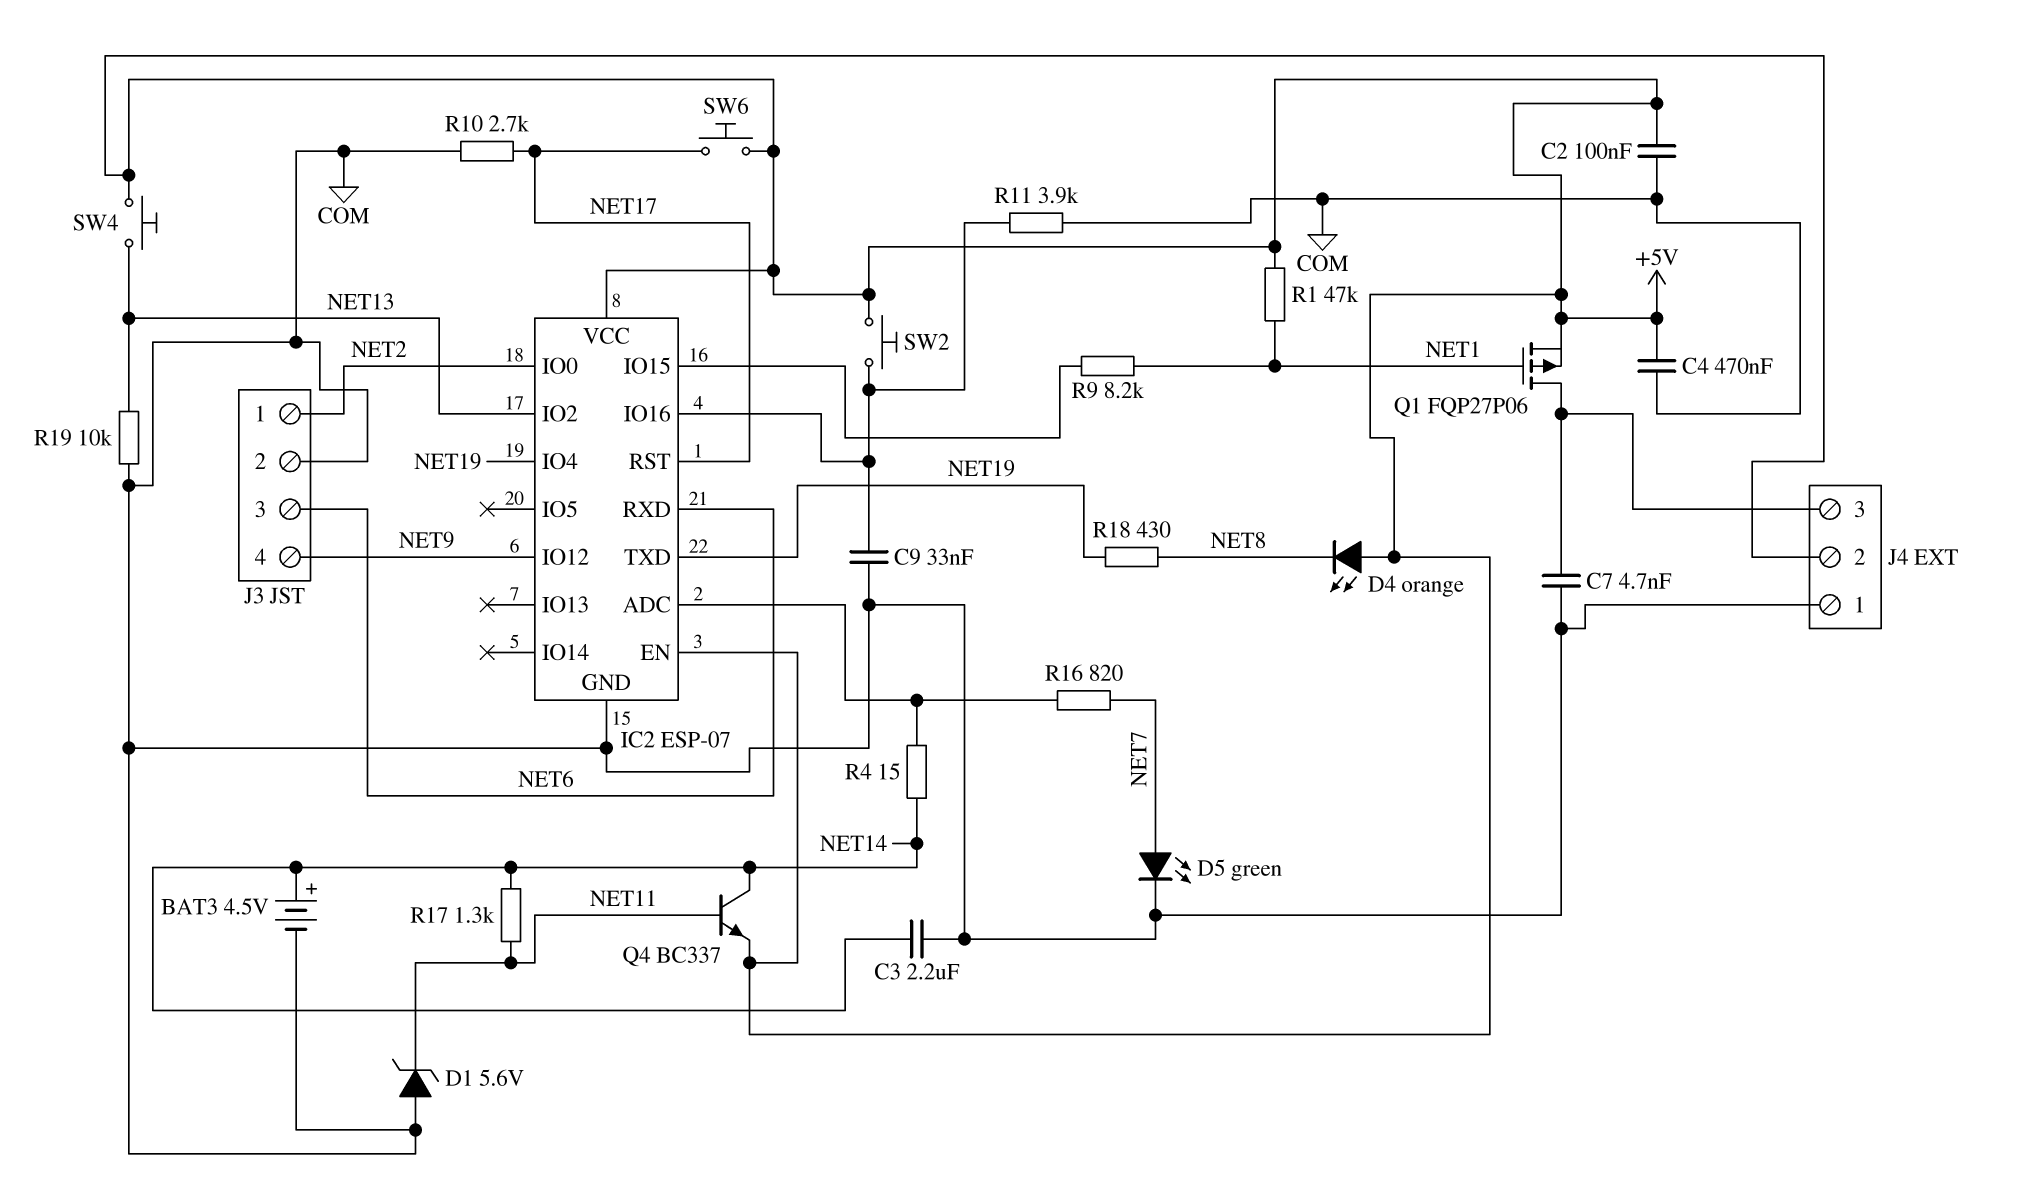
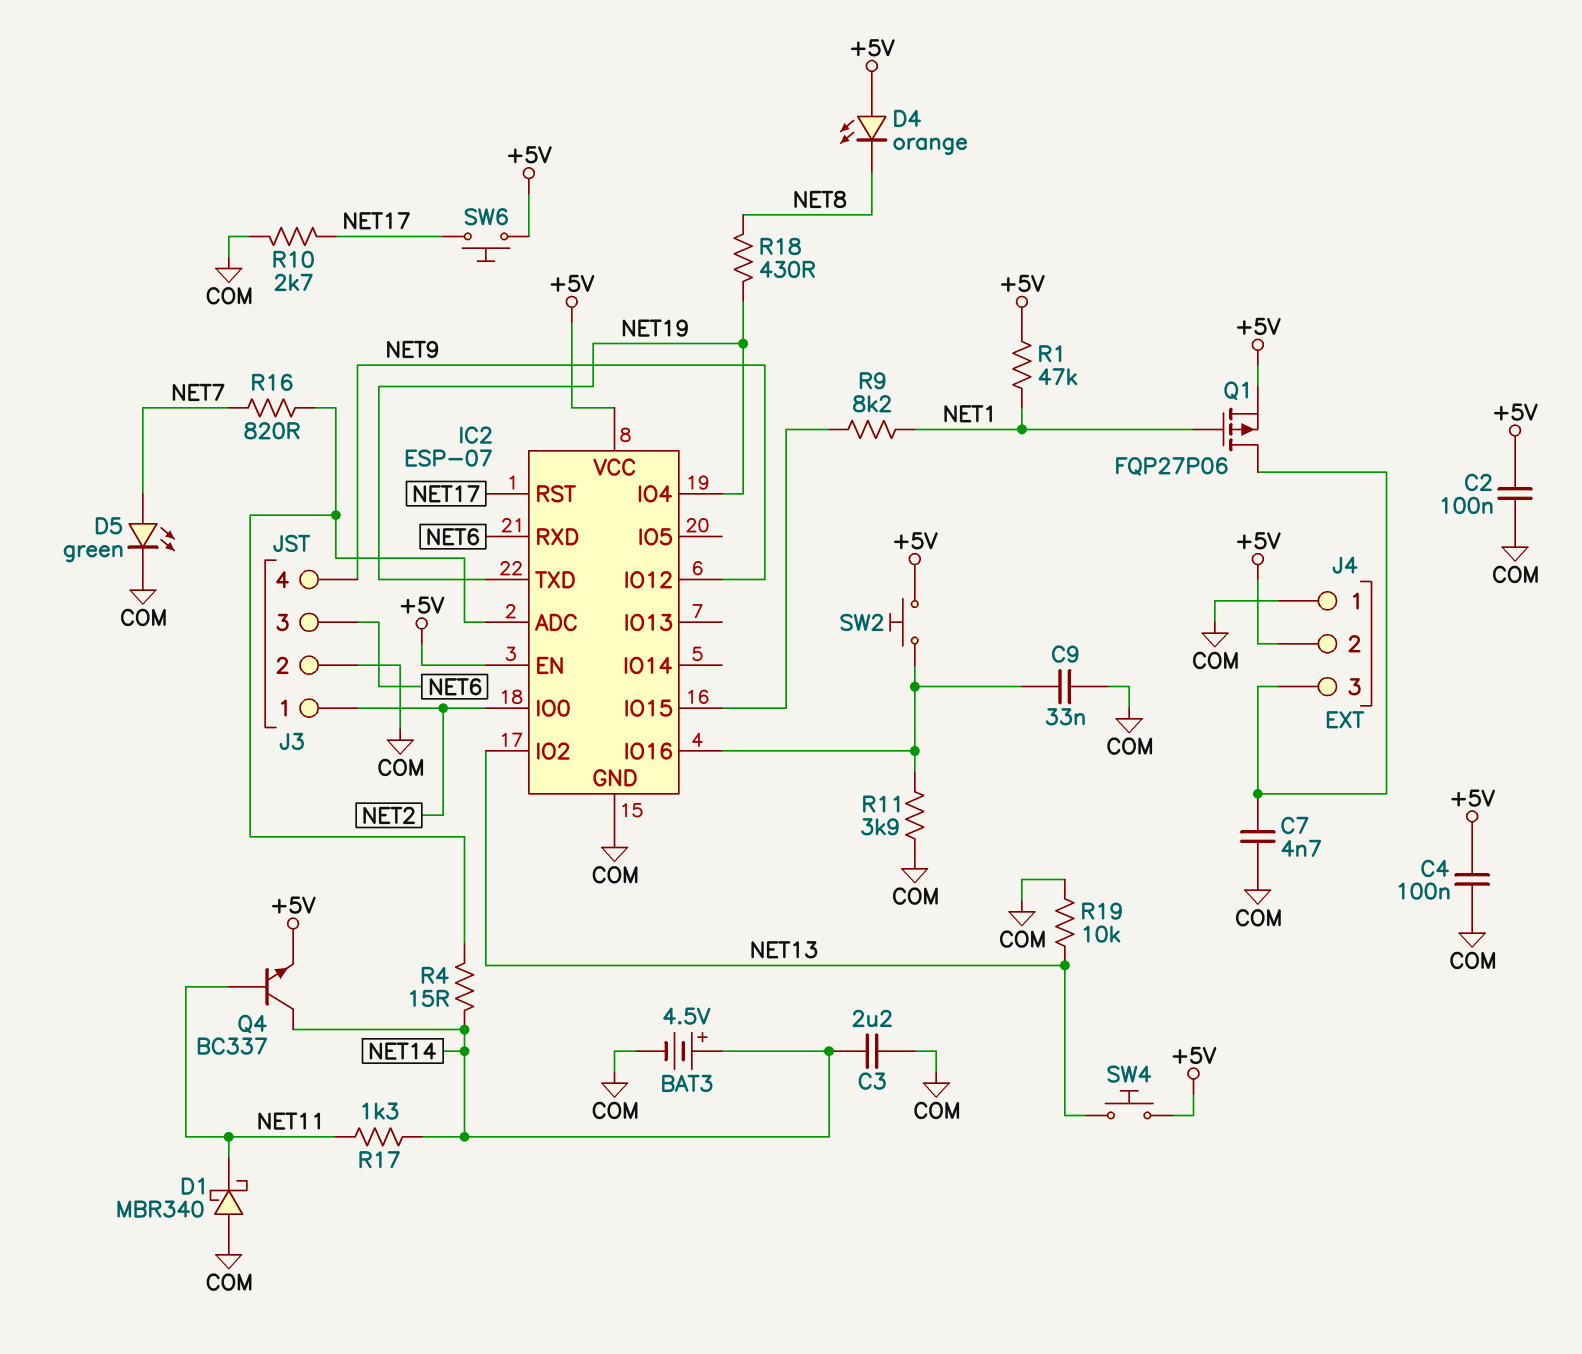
C4: 470nF (+5V, COM) -> 100nF (+5V, COM)
D1: zener 5.6V (A COM, K NET11) -> schottky MBR340 (A COM, K NET11)

